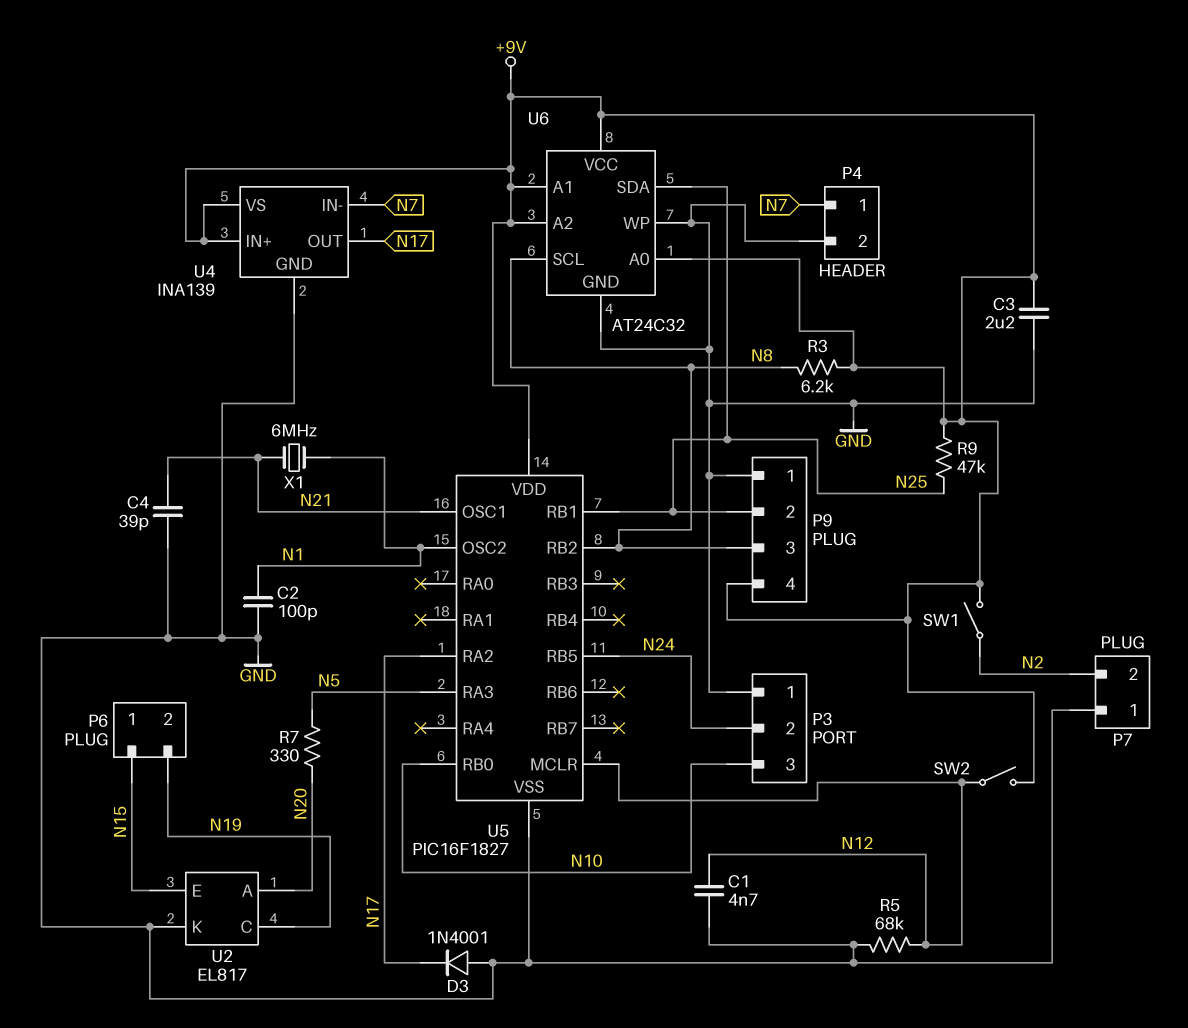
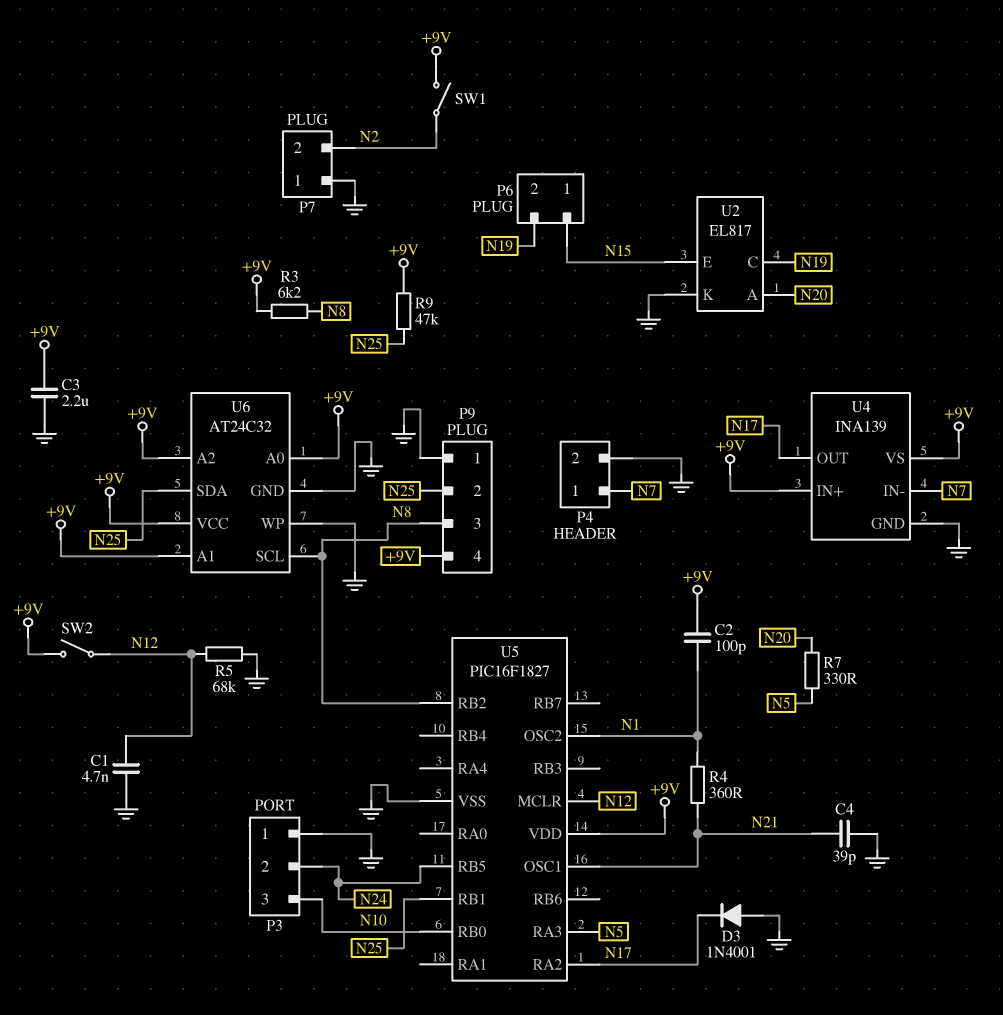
C2: 100pF (GND, N1) -> 100pF (+9V, N1)
R4: none -> 360 (N1, N21)
X1: 6MHz (N1, N21) -> none

